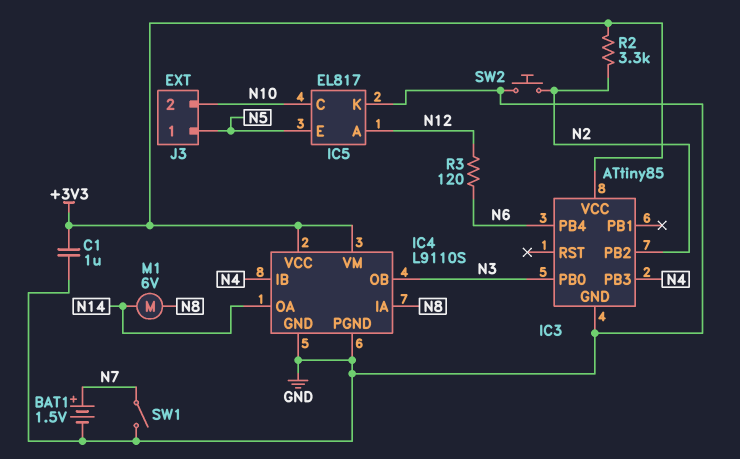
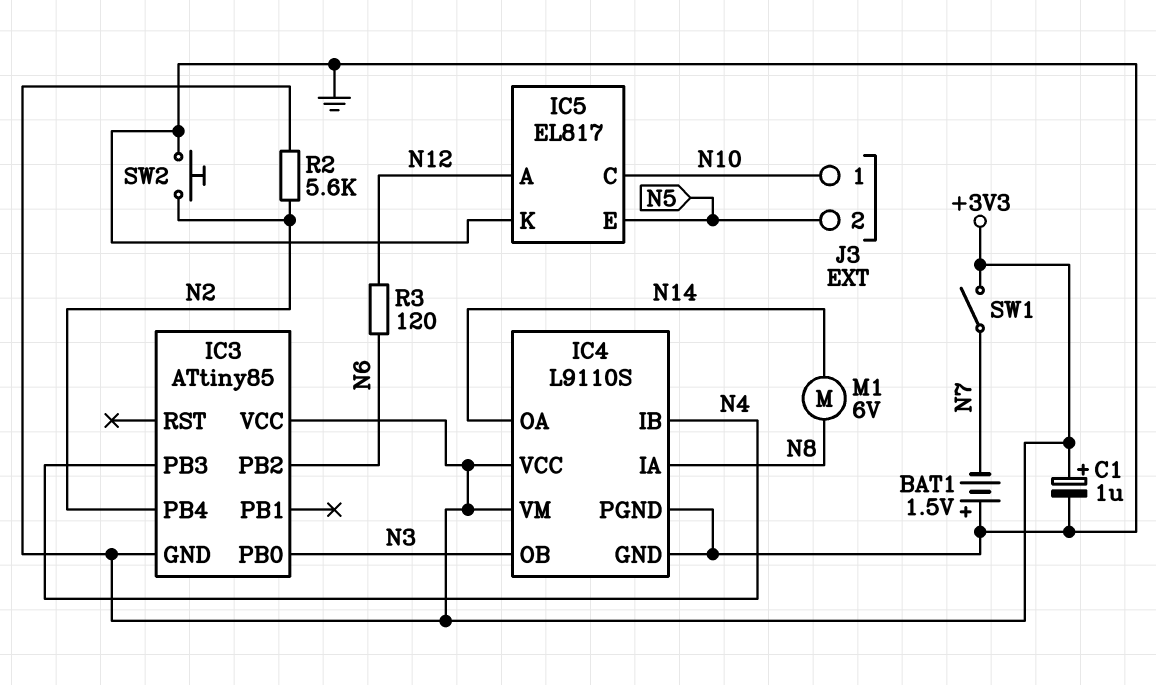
BAT1: 1.5V (plus N7, minus GND) -> 1.5V (plus GND, minus N7)
C1: 1uF (+3V3, GND) -> 1uF (plus +3V3, minus GND)
IC3 pin GND: GND -> +3V3
IC3 pin PB2: N2 -> N6
IC3 pin PB4: N6 -> N2
J3 pin 1: N5 -> N10
J3 pin 2: N10 -> N5
R2: 3.3k (+3V3, N2) -> 5.6k (+3V3, N2)
SW1: switch (GND, N7) -> switch (+3V3, N7)

